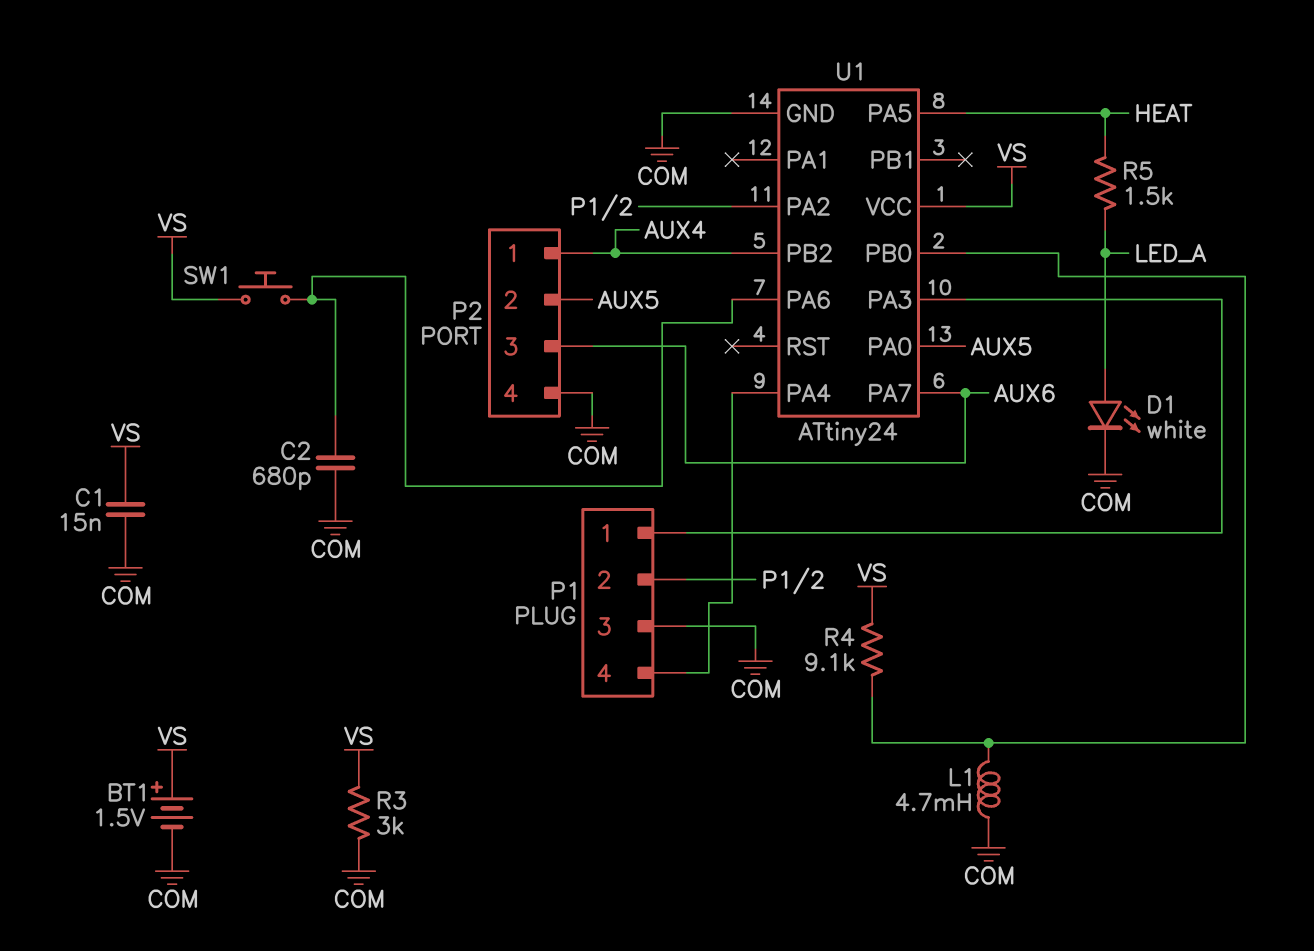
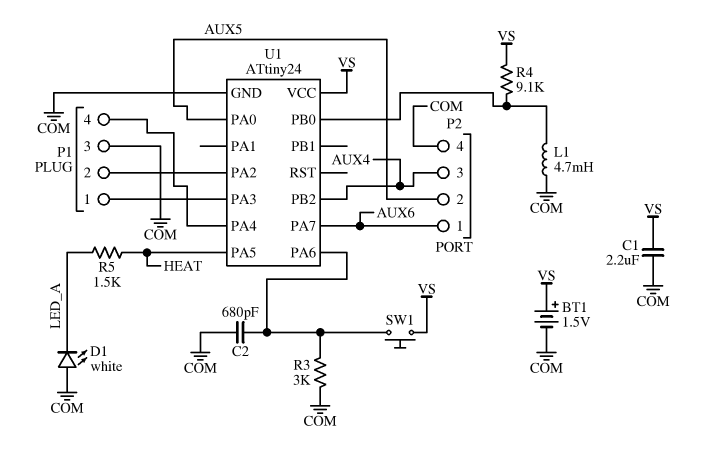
C1: 15nF (COM, VS) -> 2.2uF (COM, VS)
D1: LED white (A LED_A, K COM) -> LED white (A COM, K LED_A)
P2 pin 1: AUX4 -> AUX6
P2 pin 3: AUX6 -> AUX4
R3: 3k (COM, VS) -> 3k (COM, U1/PA6)

